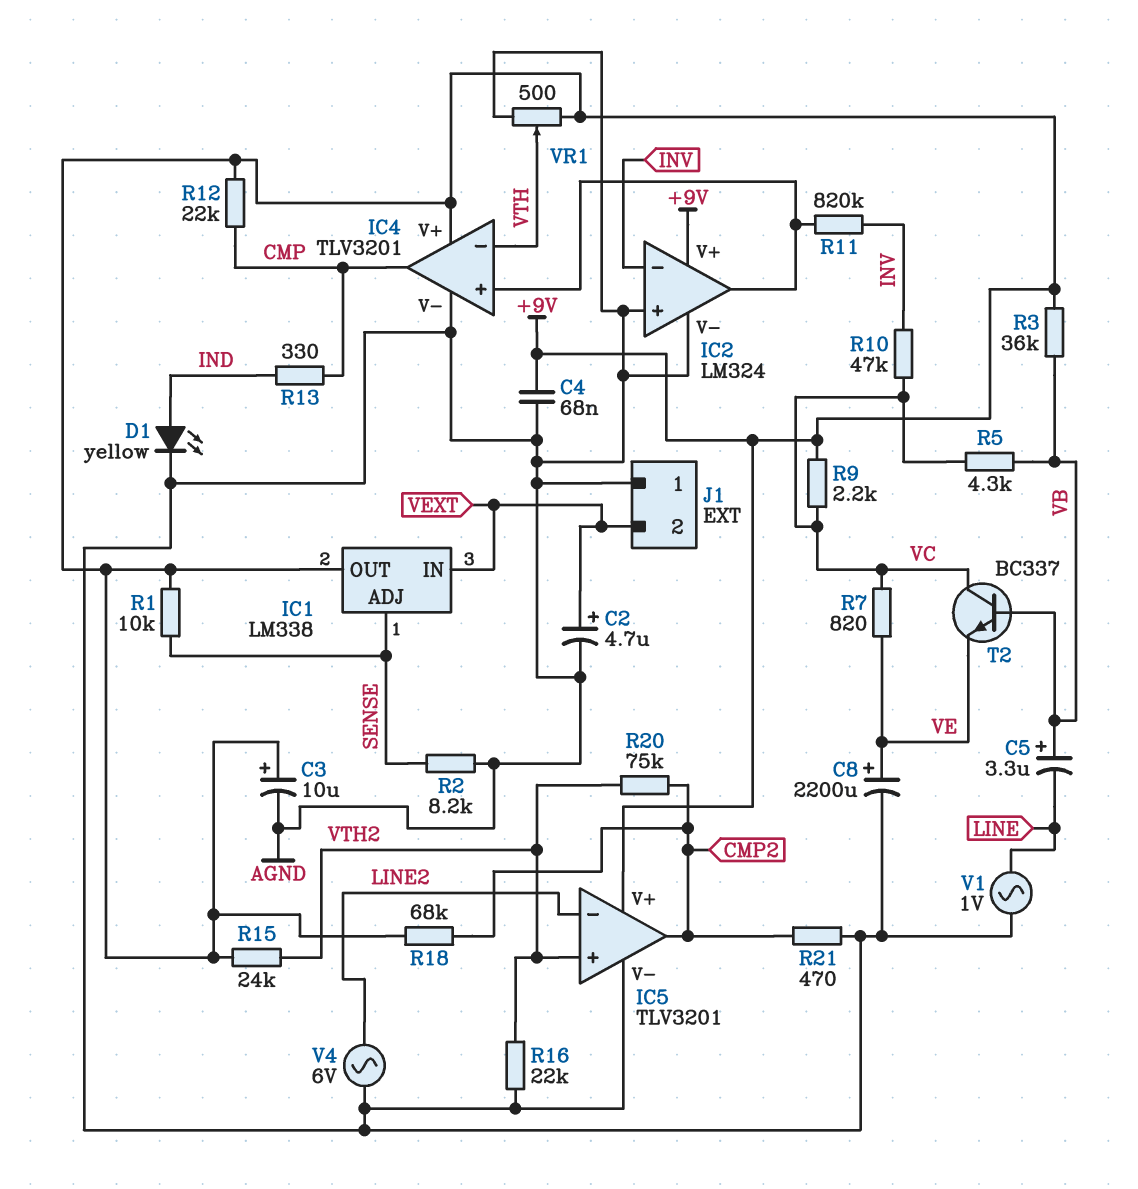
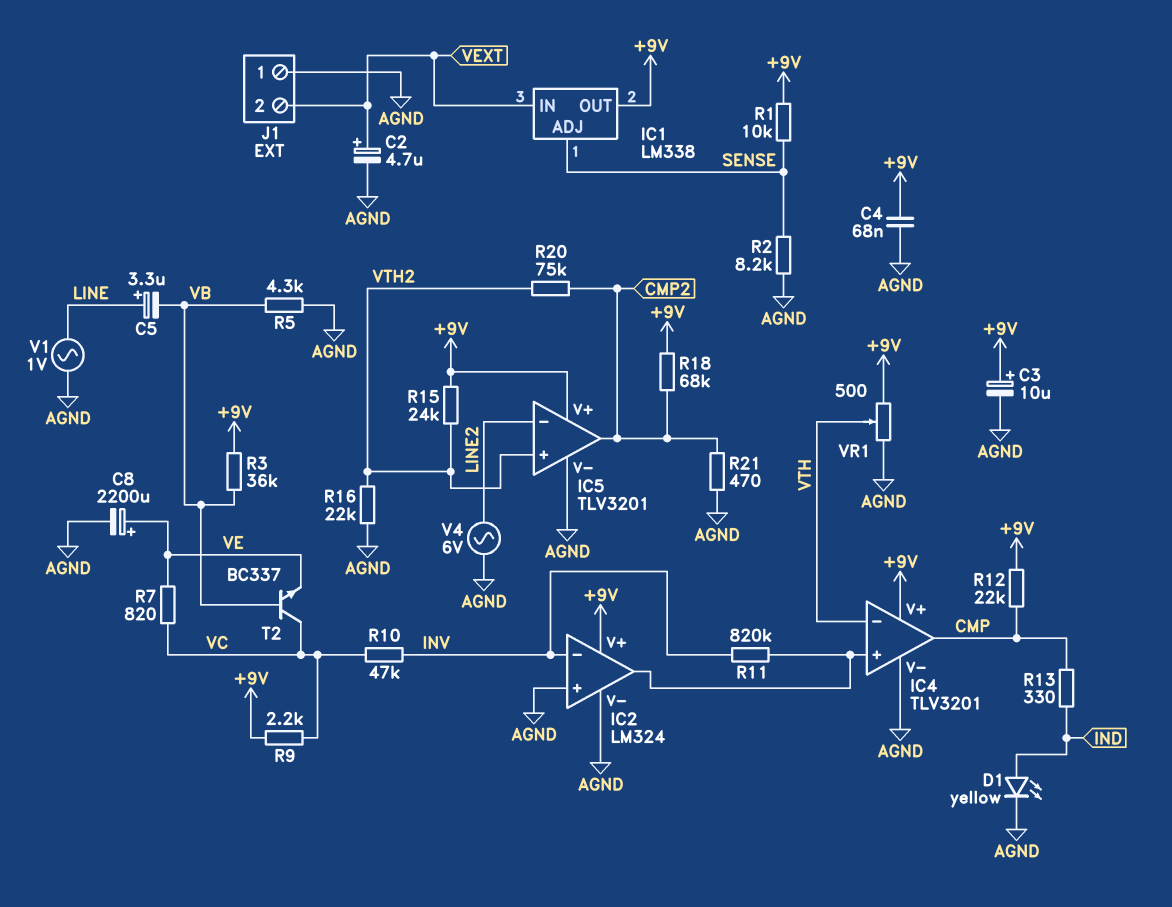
C5: 3.3uF (plus VB, minus LINE) -> 3.3uF (plus LINE, minus VB)
R5: 4.3k (VB, VC) -> 4.3k (AGND, VB)

